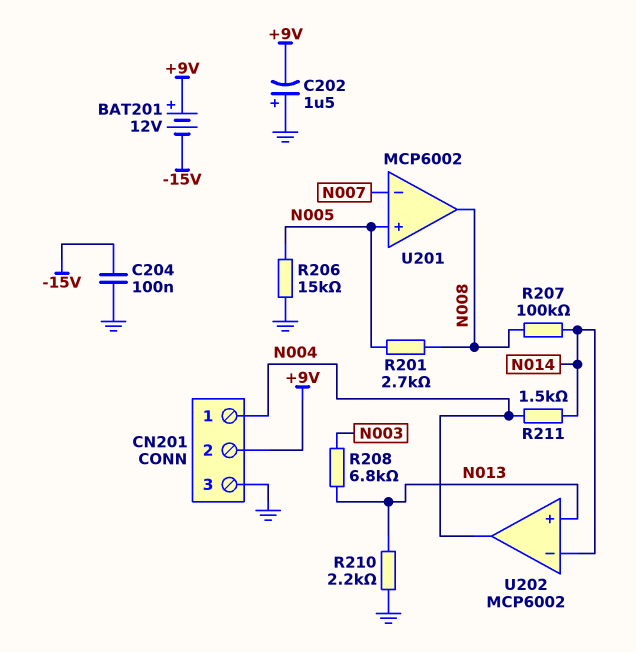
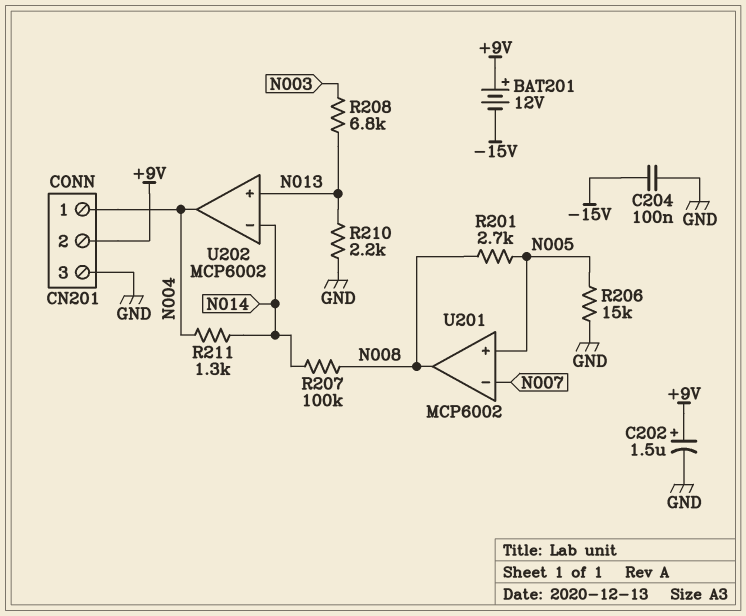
C202: 1.5uF (plus GND, minus +9V) -> 1.5uF (plus +9V, minus GND)
R211: 1.5k (N004, N014) -> 1.3k (N004, N014)

